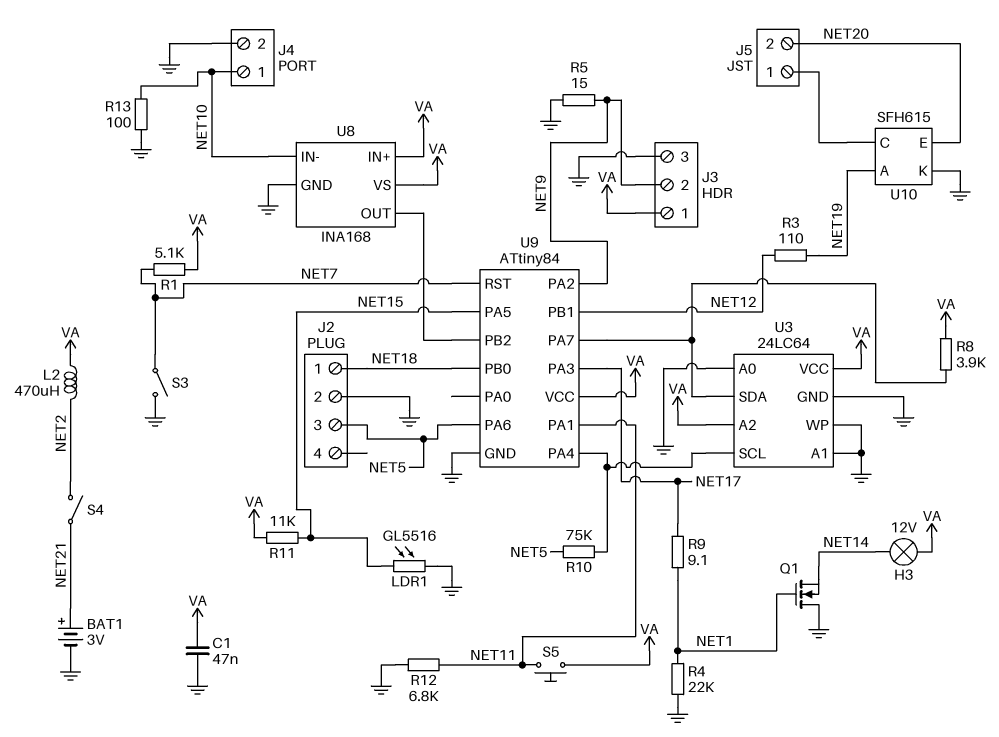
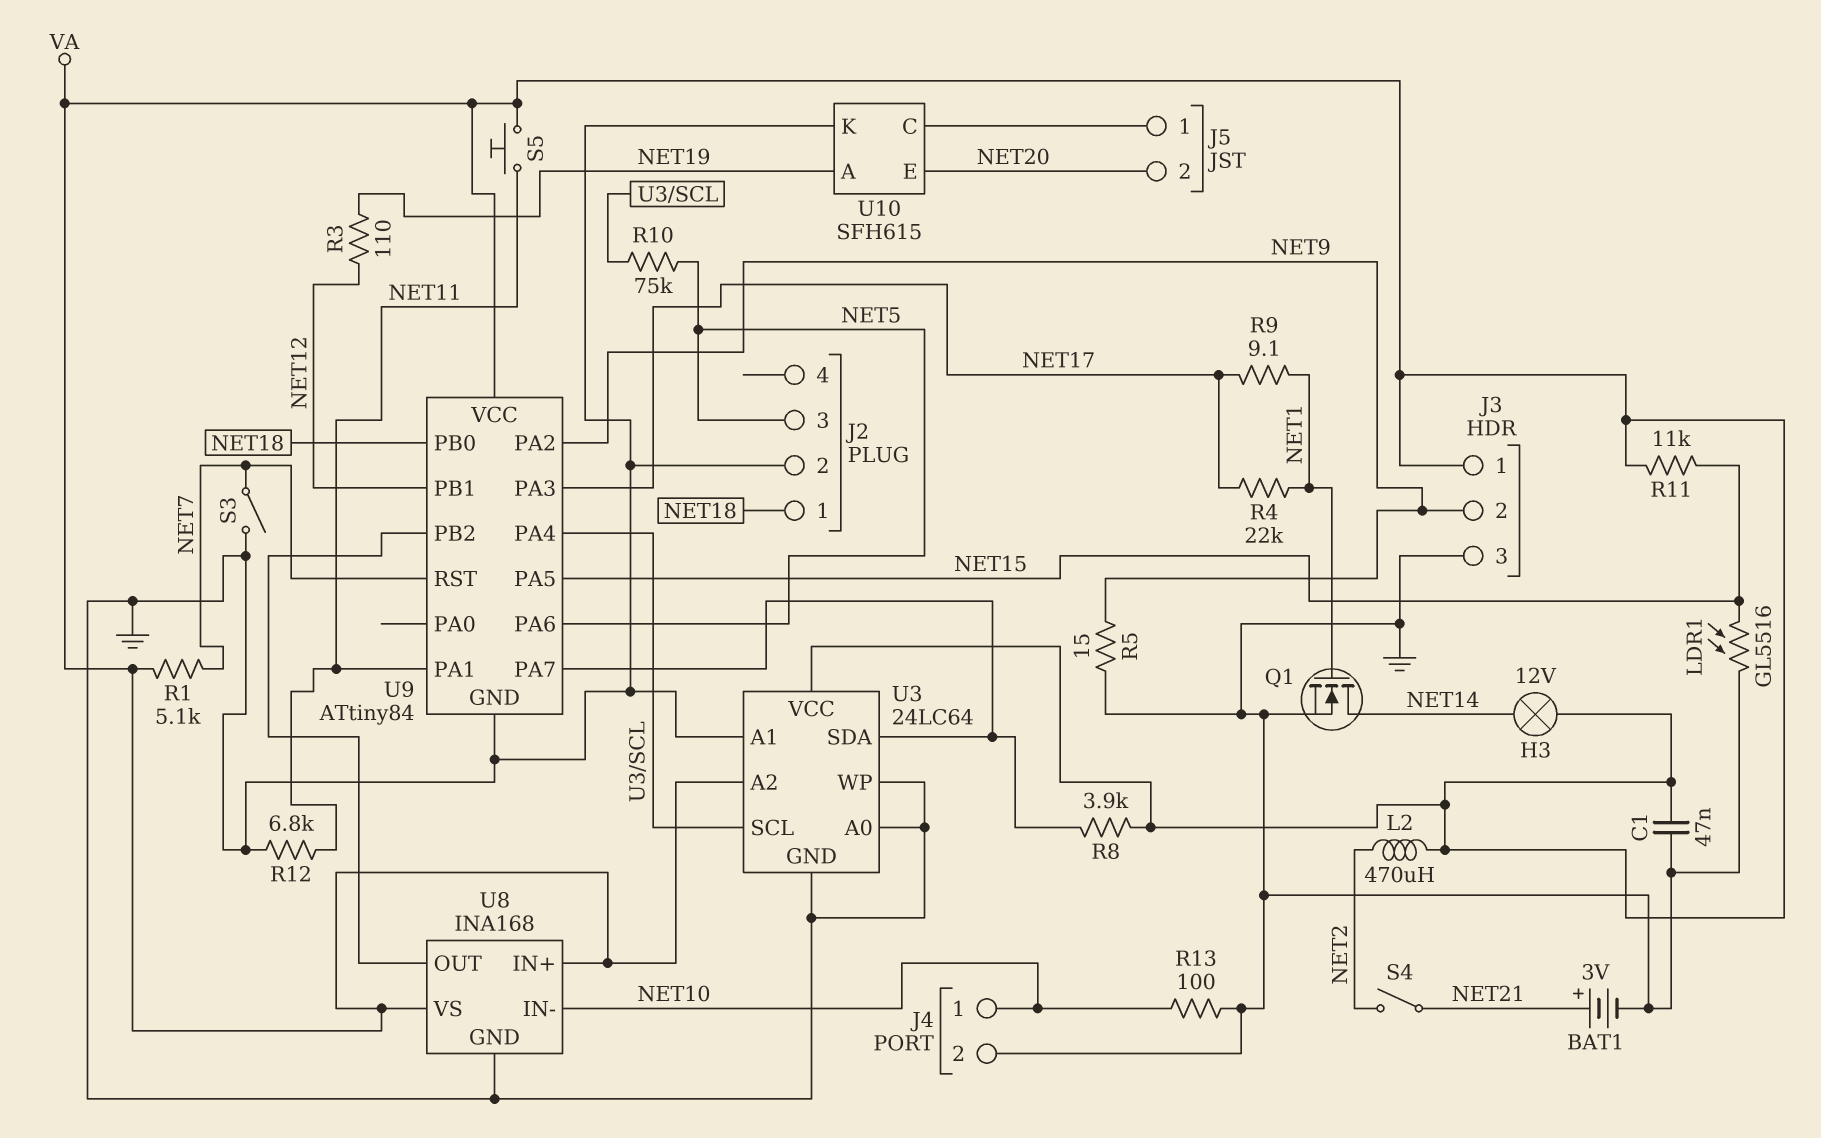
Q1: NMOS (G NET1, D GND, S NET14) -> NMOS (G NET1, D NET14, S GND)
R4: 22k (GND, NET1) -> 22k (NET1, NET17)

